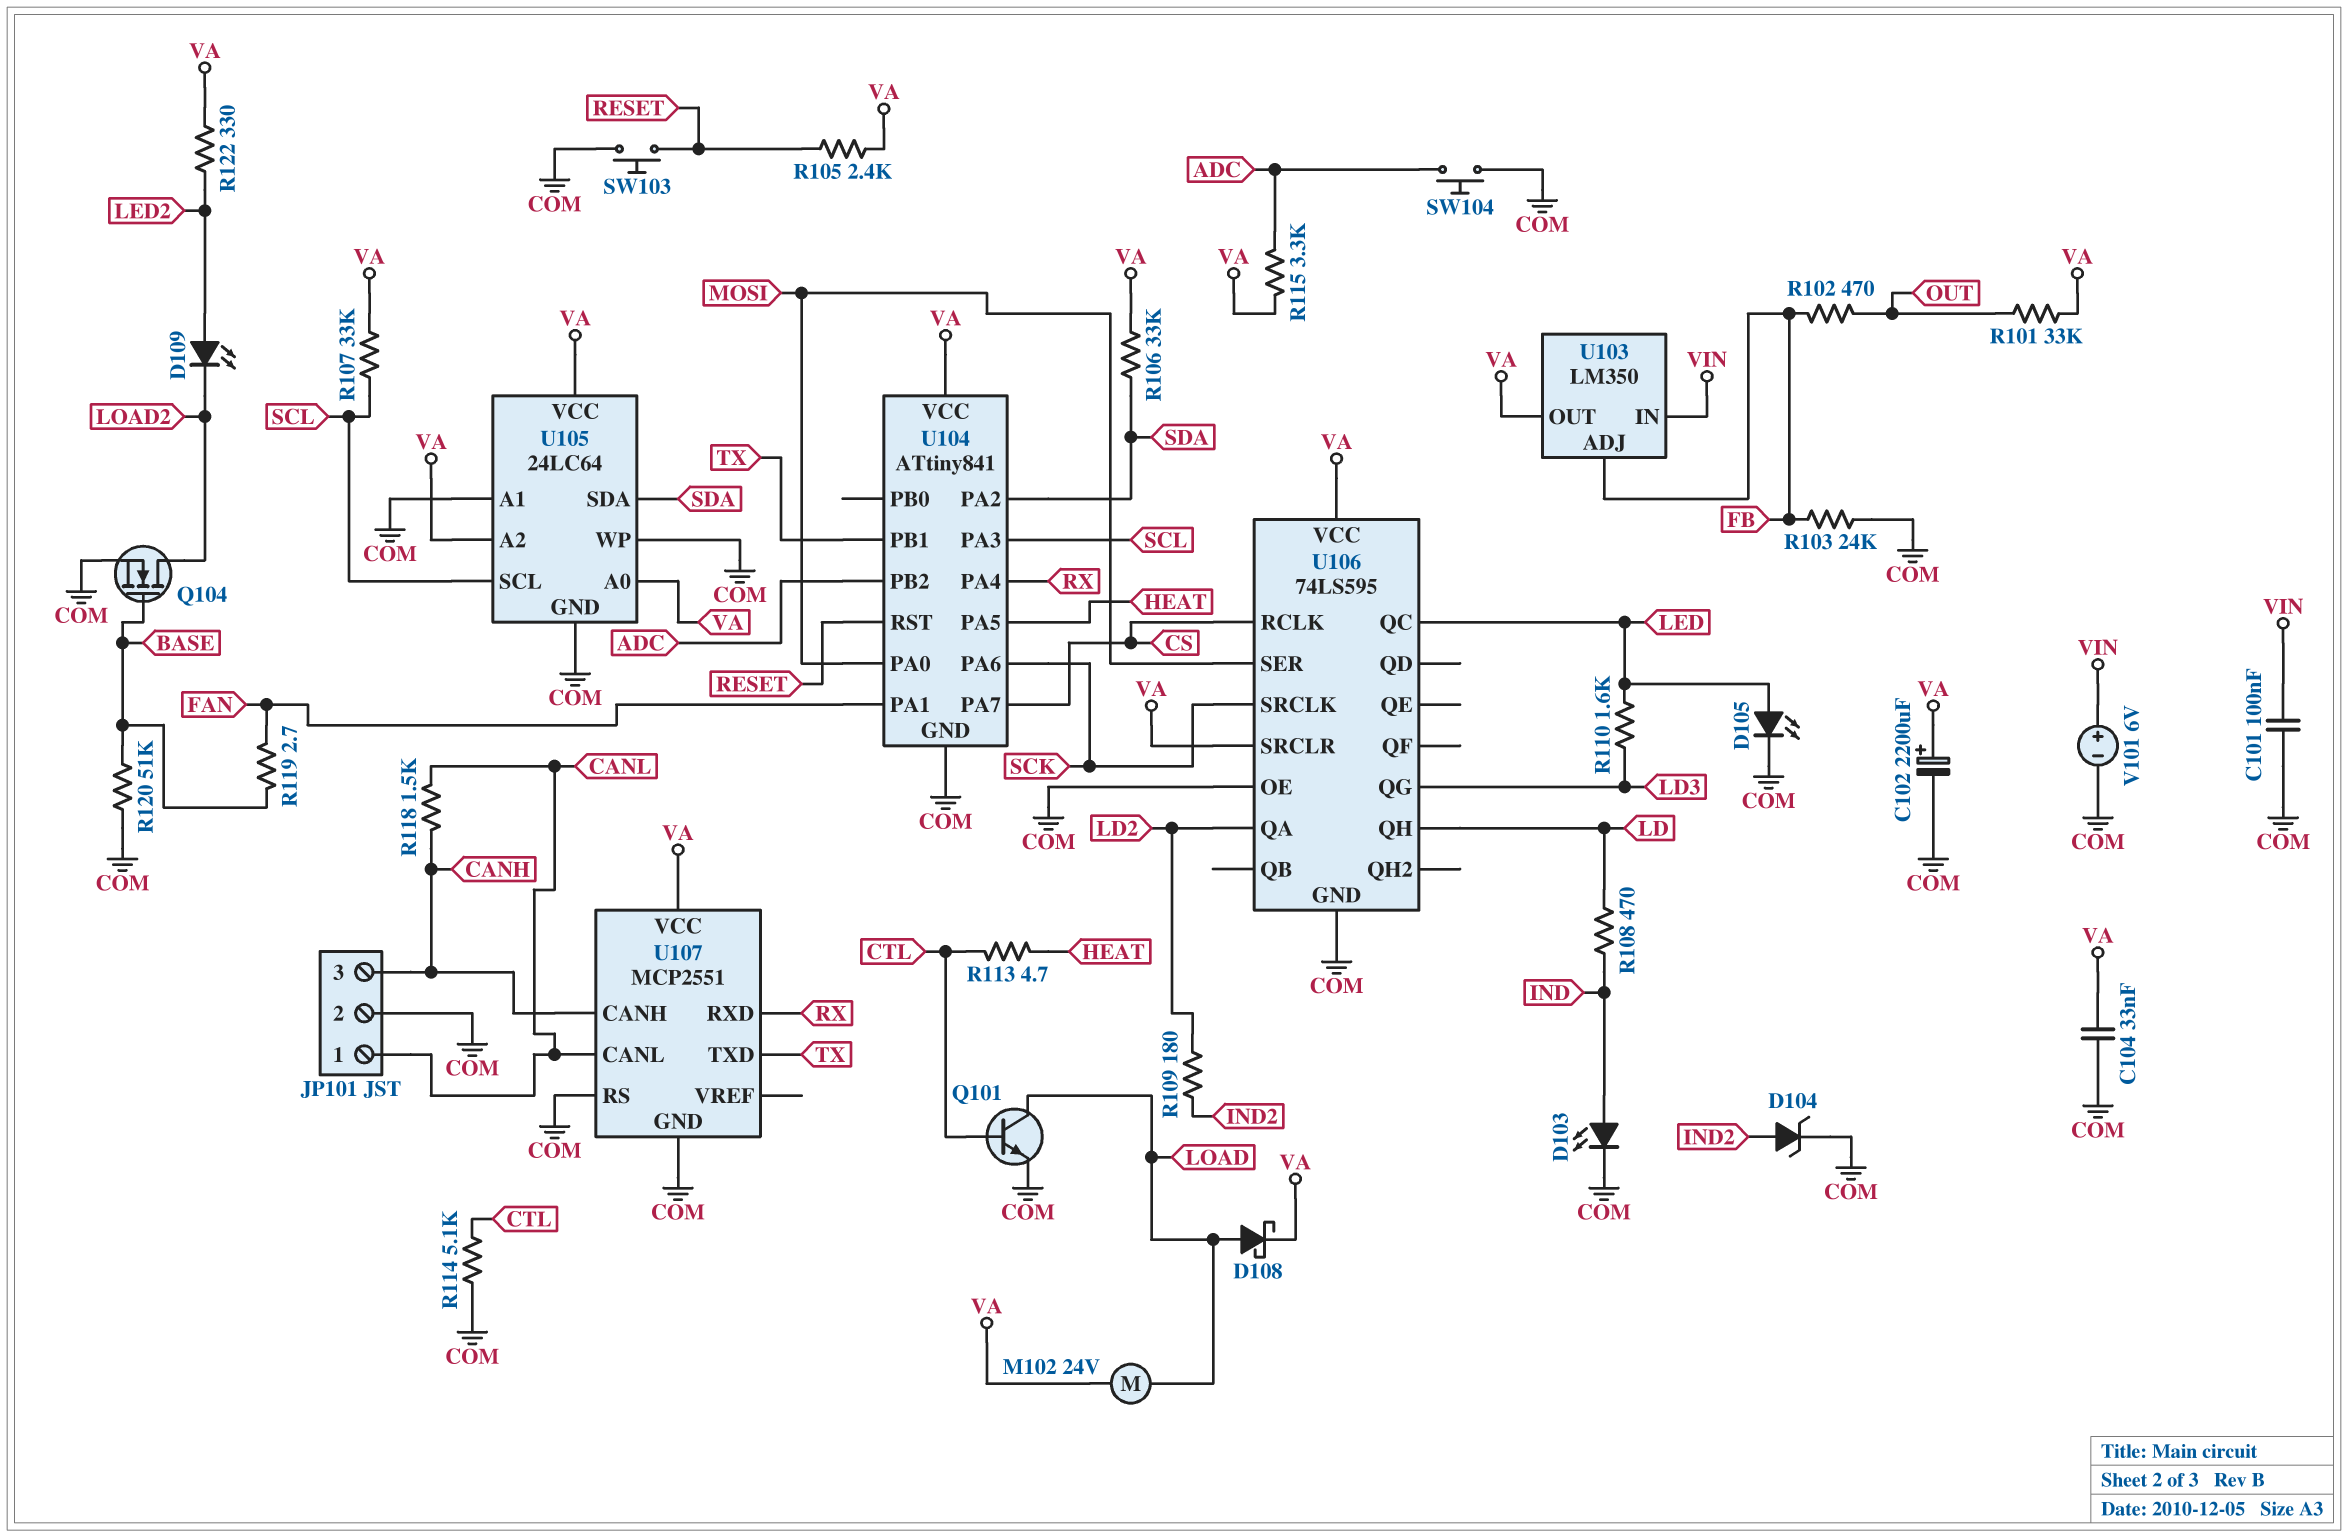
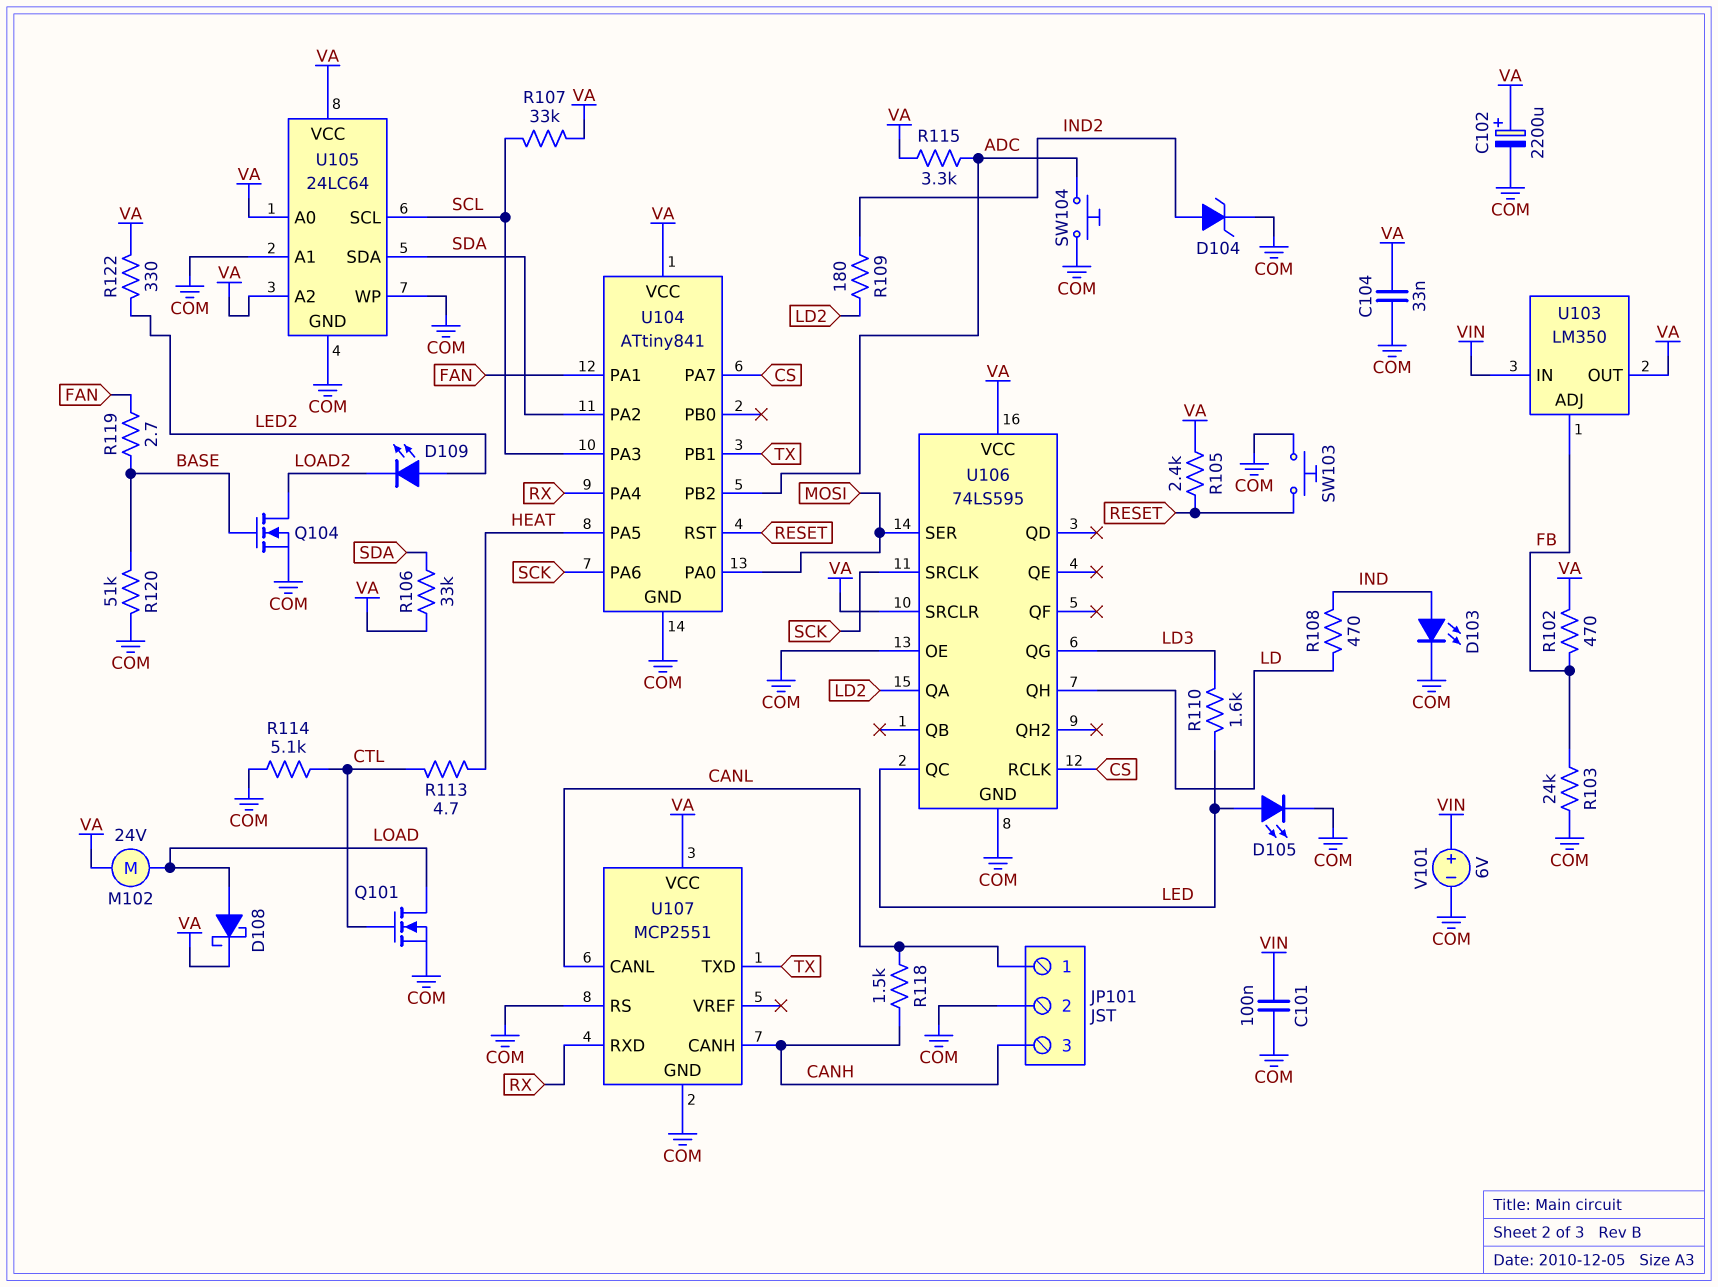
Q101: NPN (B CTL, C LOAD, E COM) -> NMOS (G CTL, D LOAD, S COM)
R101: 33k (OUT, VA) -> none
R102: 470 (FB, OUT) -> 470 (FB, VA)

